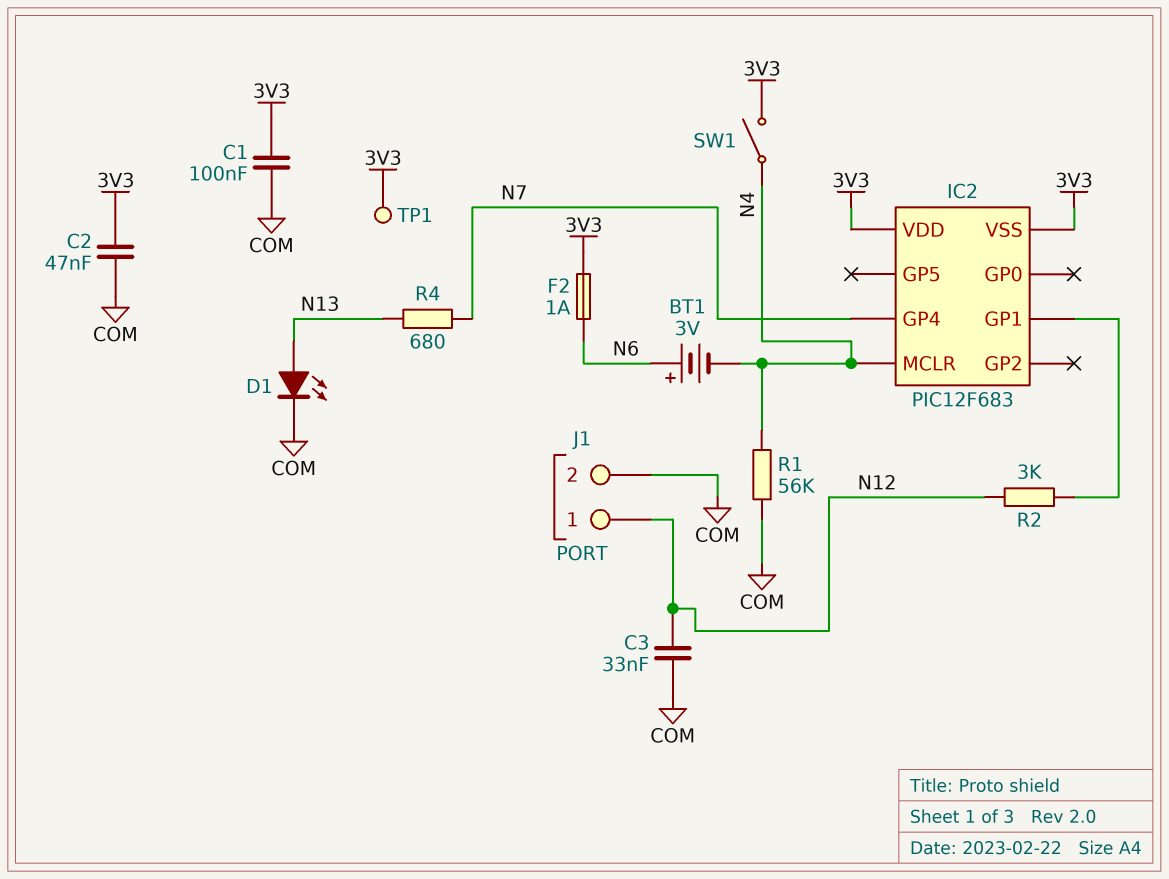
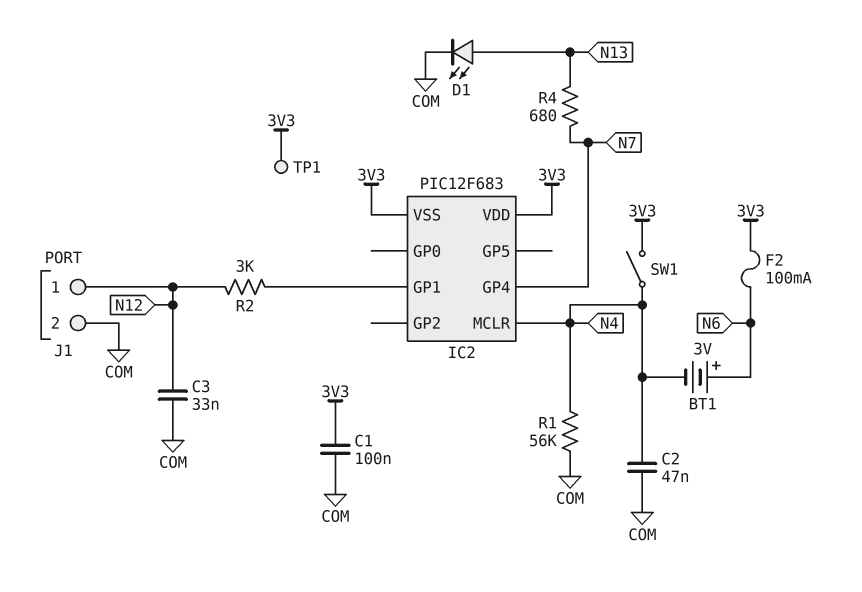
C2: 47nF (3V3, COM) -> 47nF (COM, N4)
F2: 1A (3V3, N6) -> 100mA (3V3, N6)

